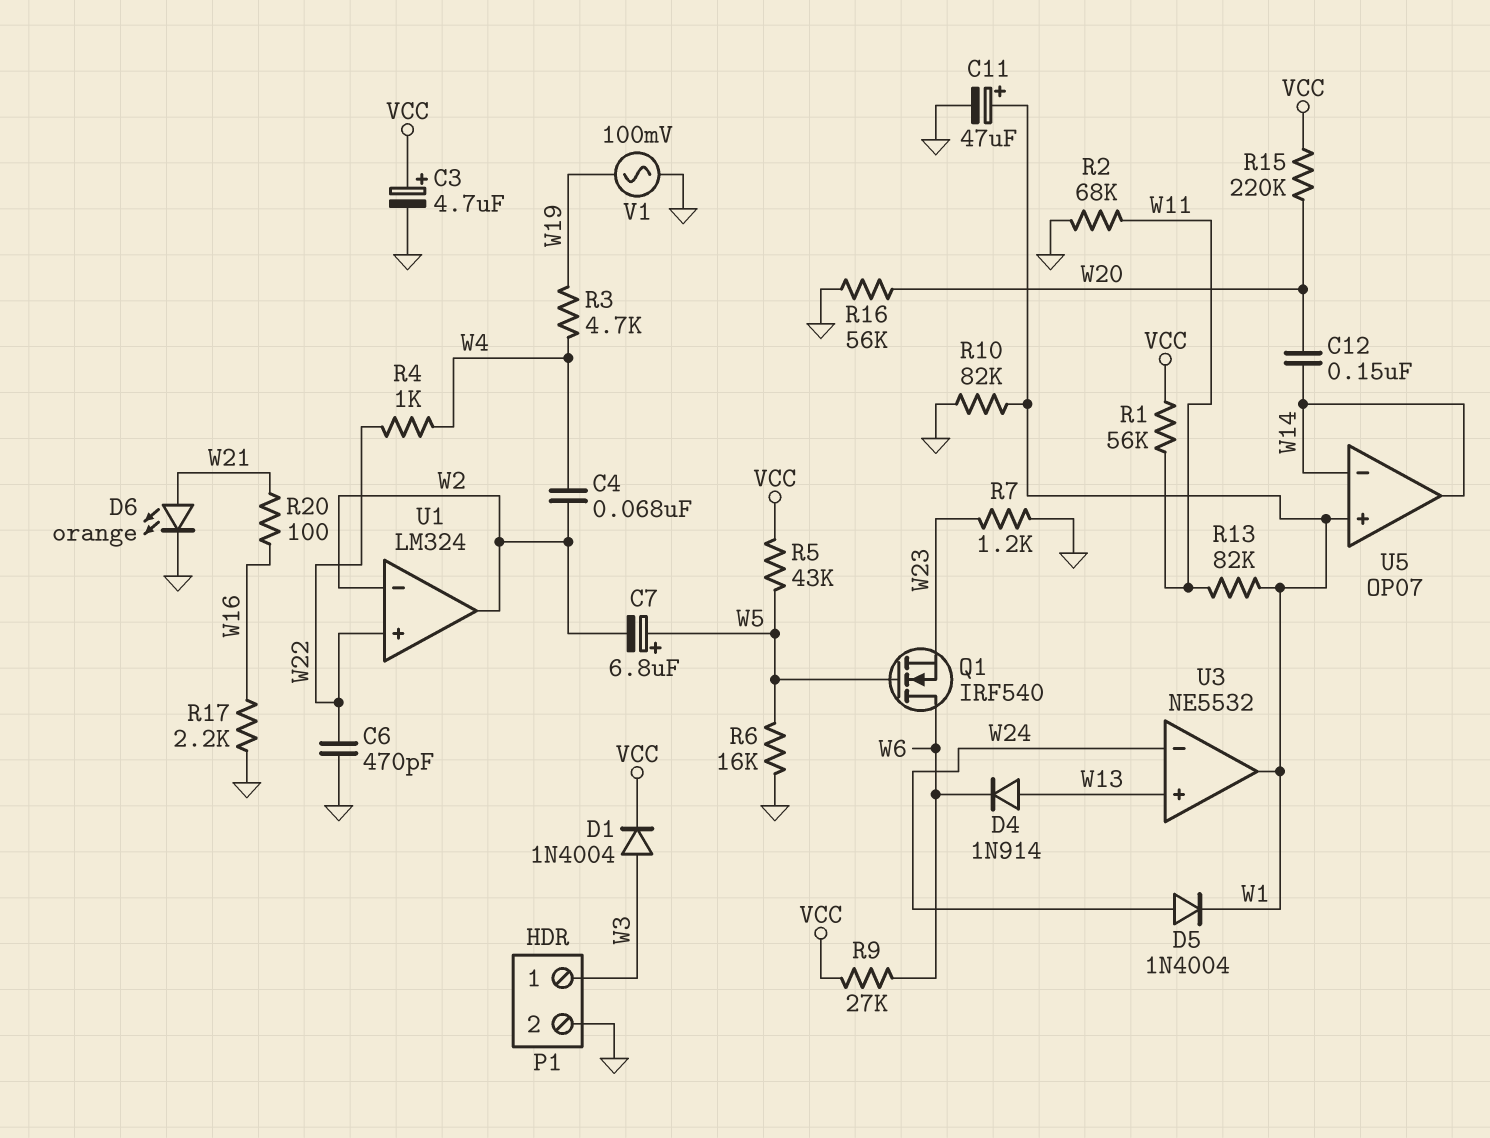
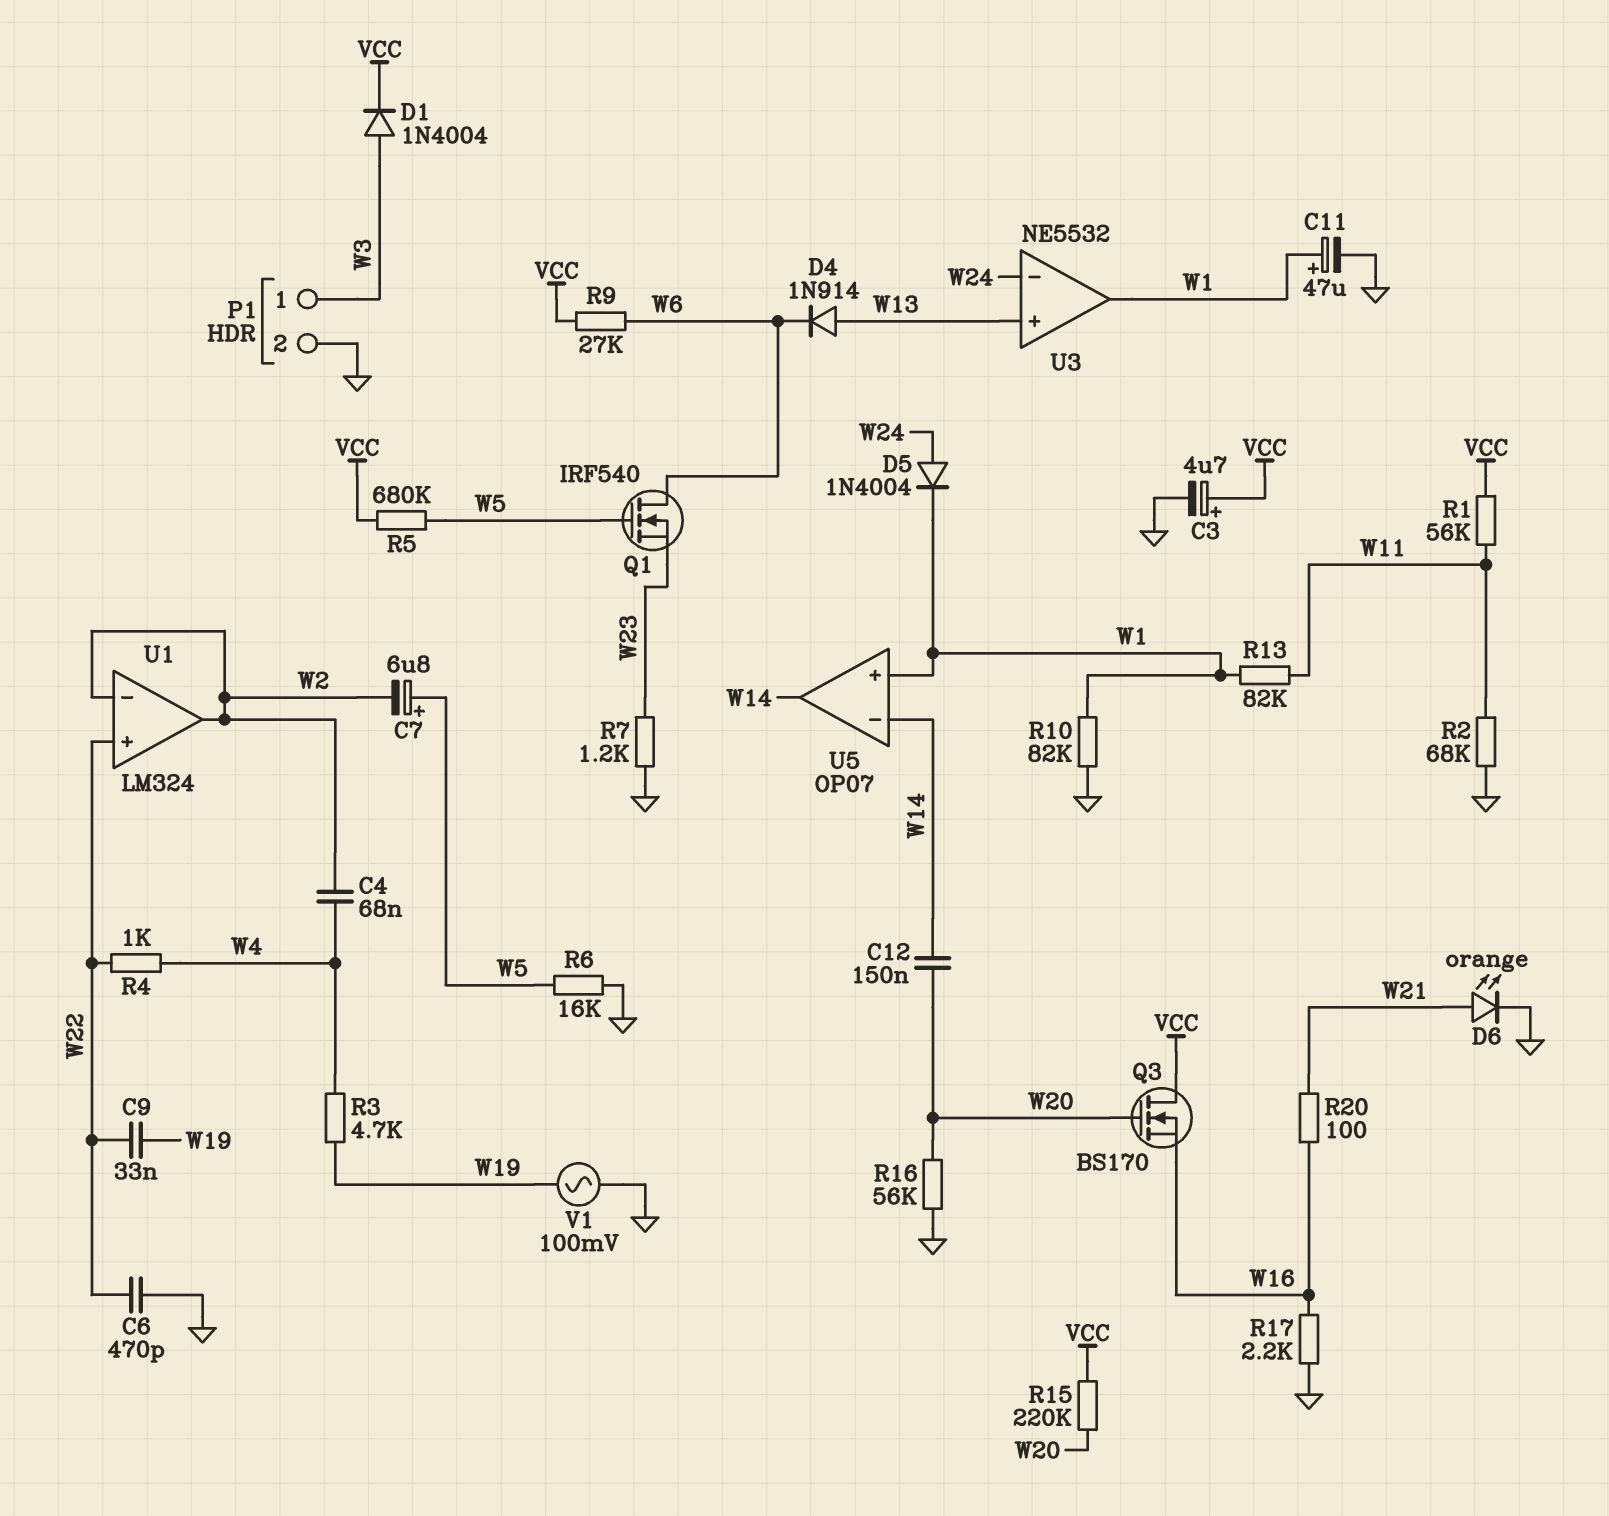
C9: none -> 33nF (W19, W22)
Q3: none -> NMOS BS170 (G W20, D VCC, S W16)
R5: 43k (VCC, W5) -> 680k (VCC, W5)

